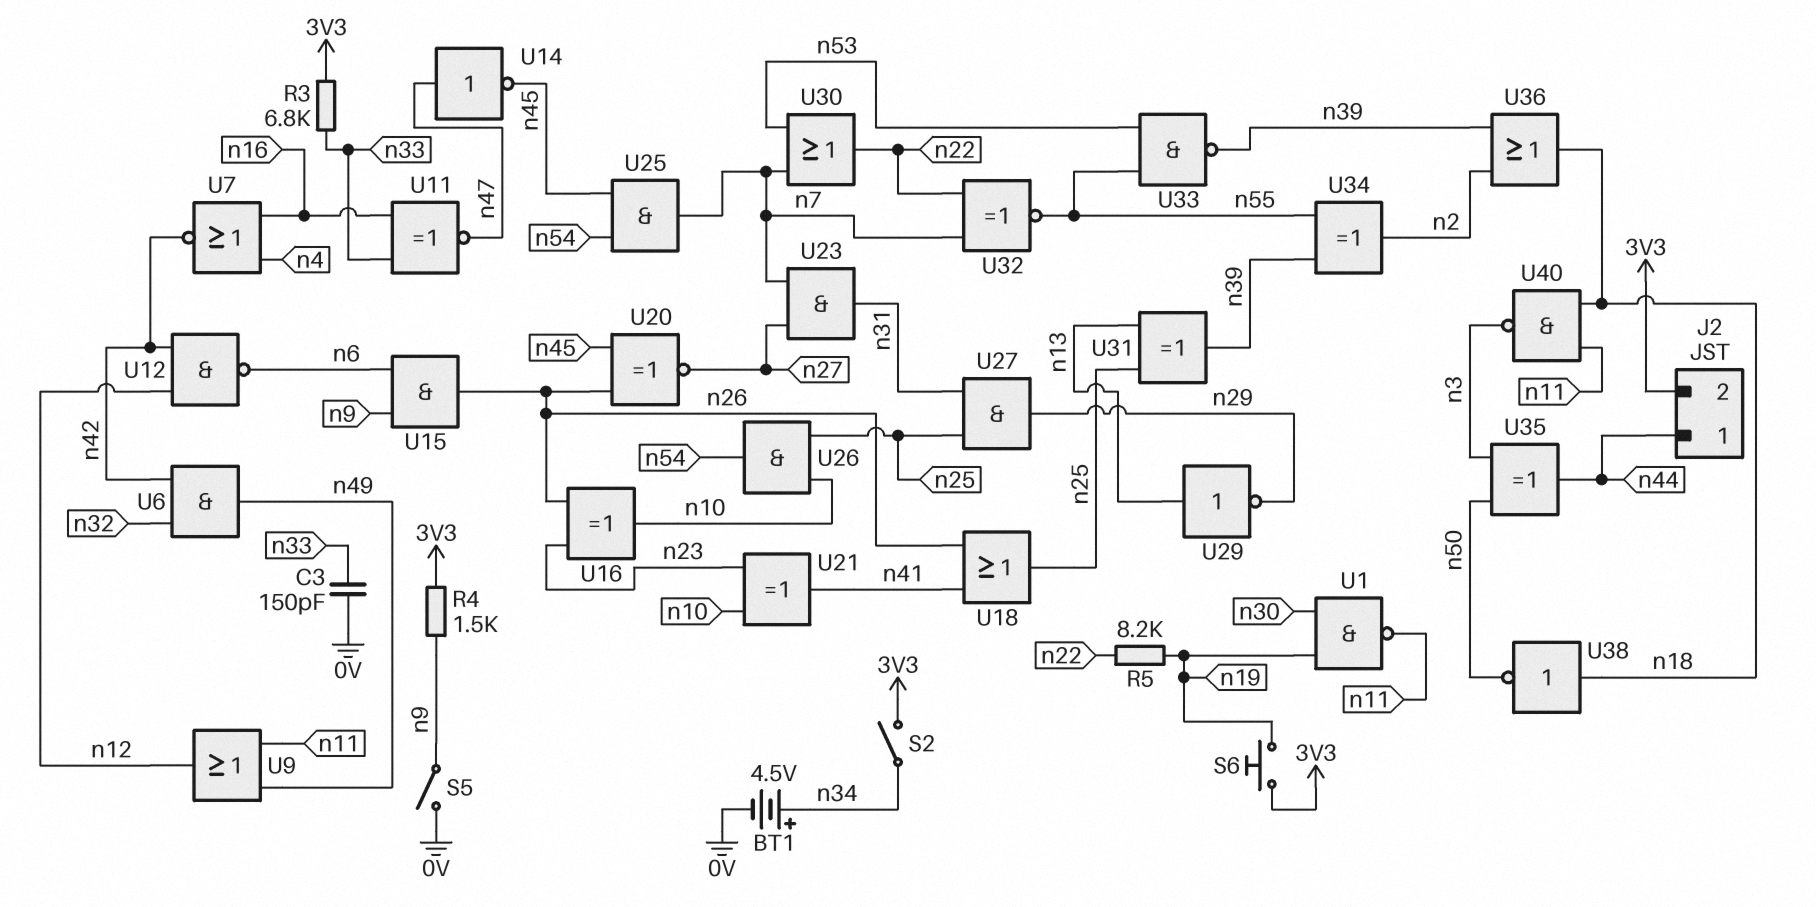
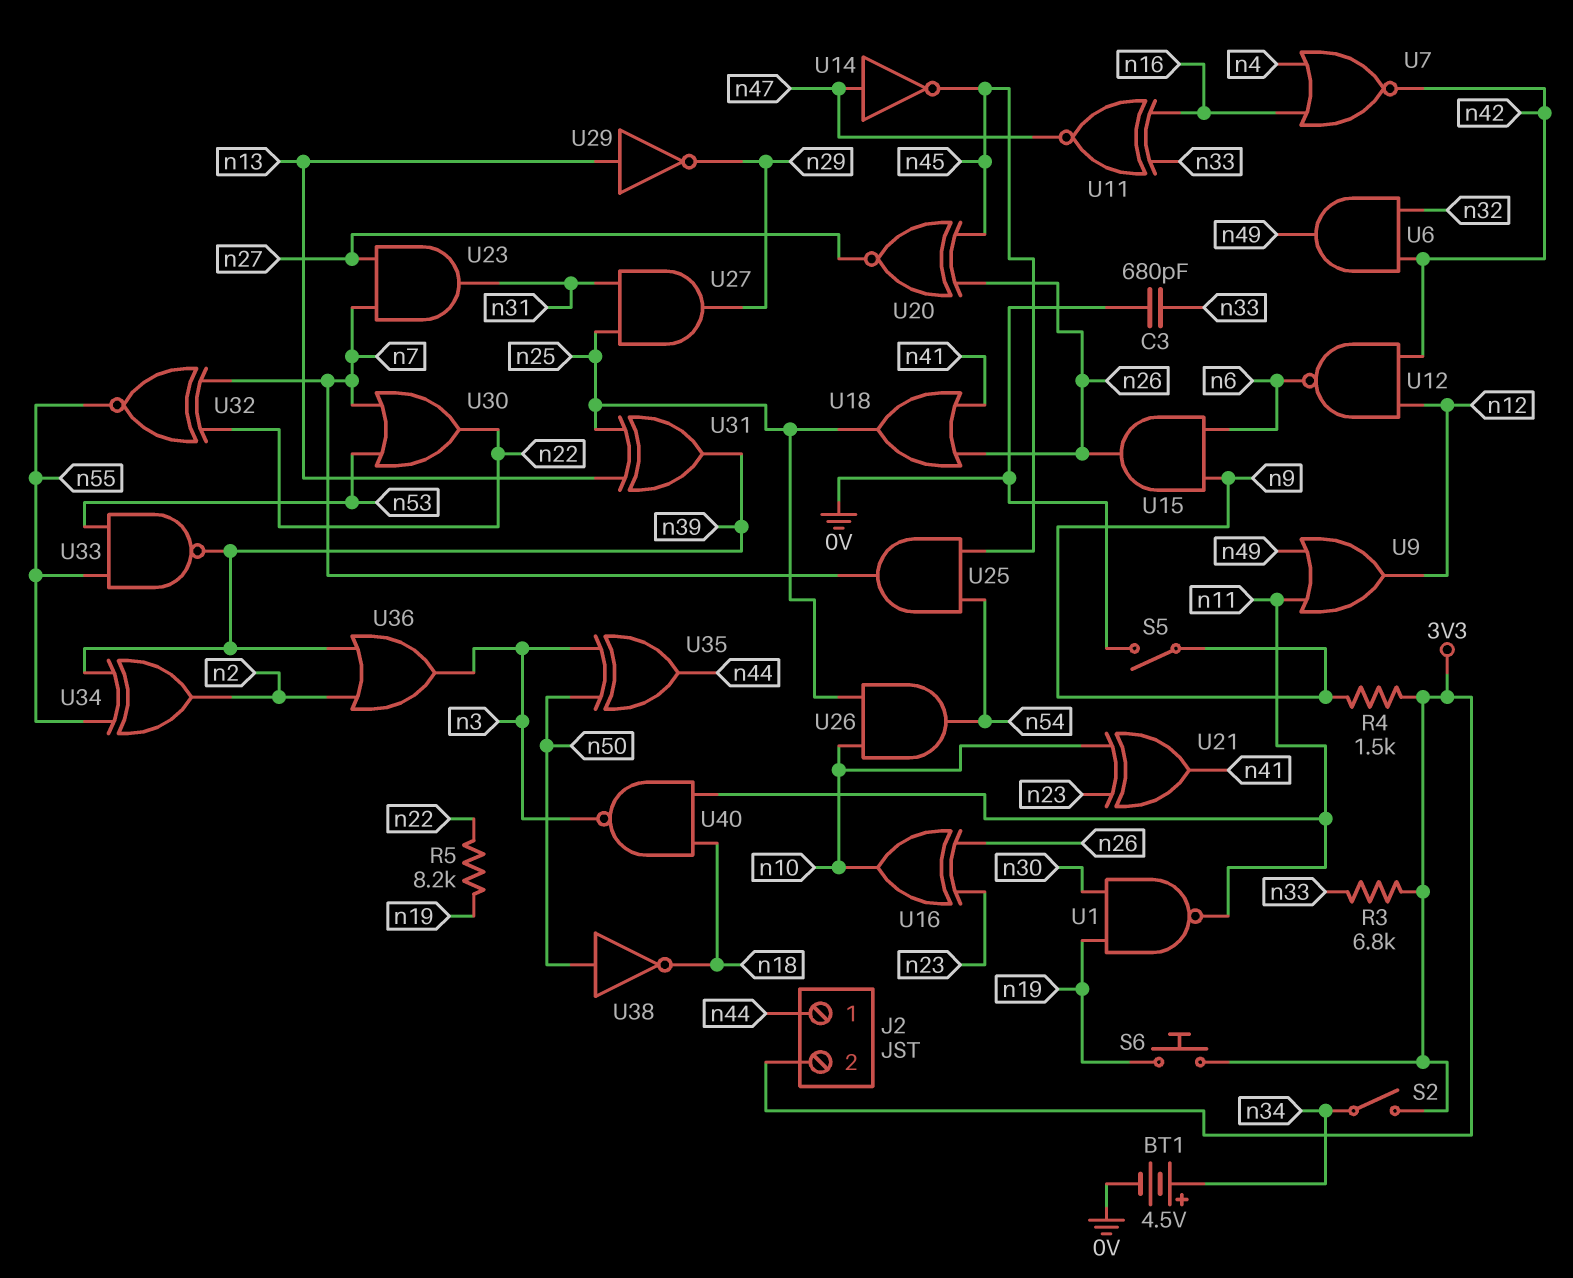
C3: 150pF (0V, n33) -> 680pF (0V, n33)
U36: OR (in n2, in n39, out n18) -> OR (in n2, in n39, out n3)
U38: NOT (in n18, out n50) -> NOT (in n50, out n18)

